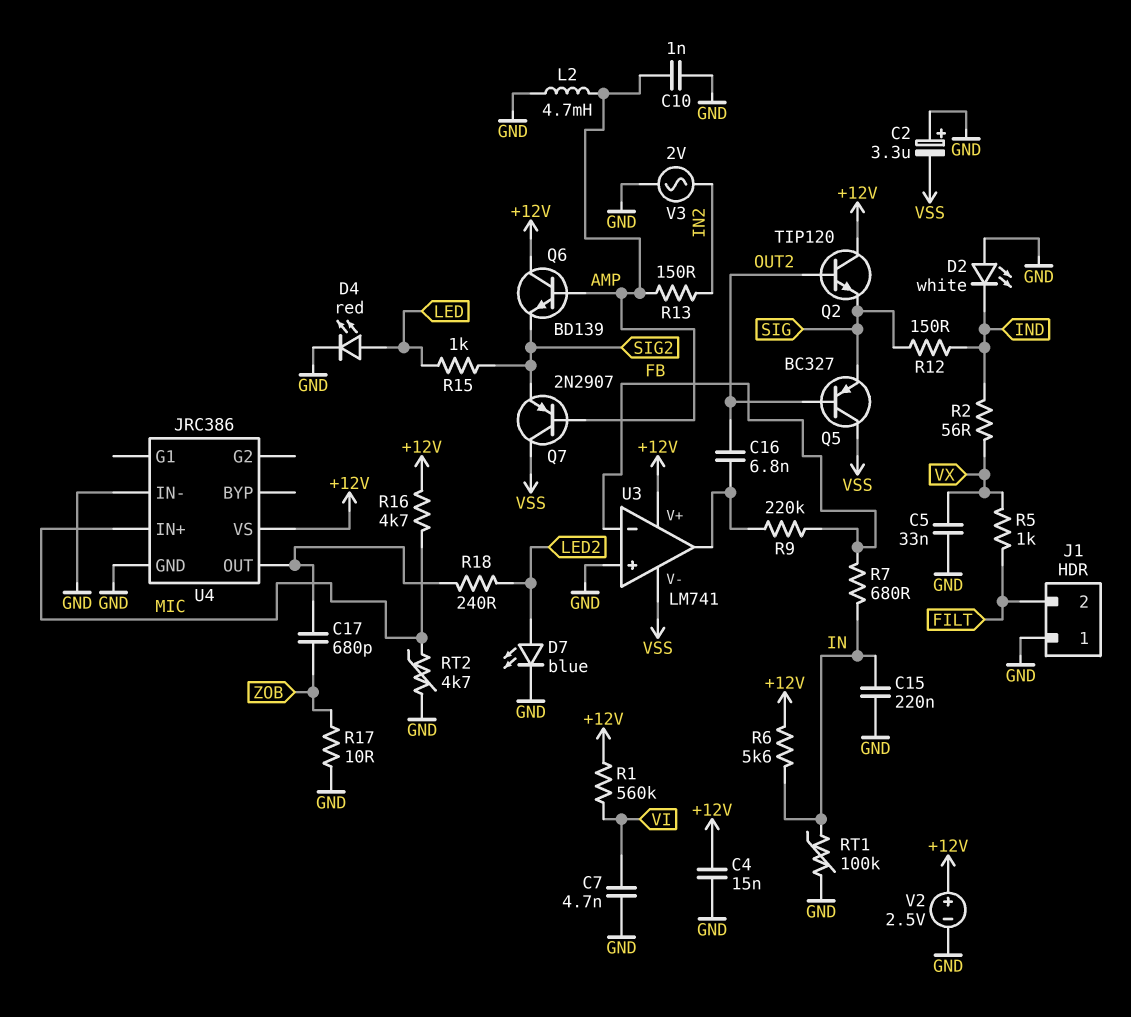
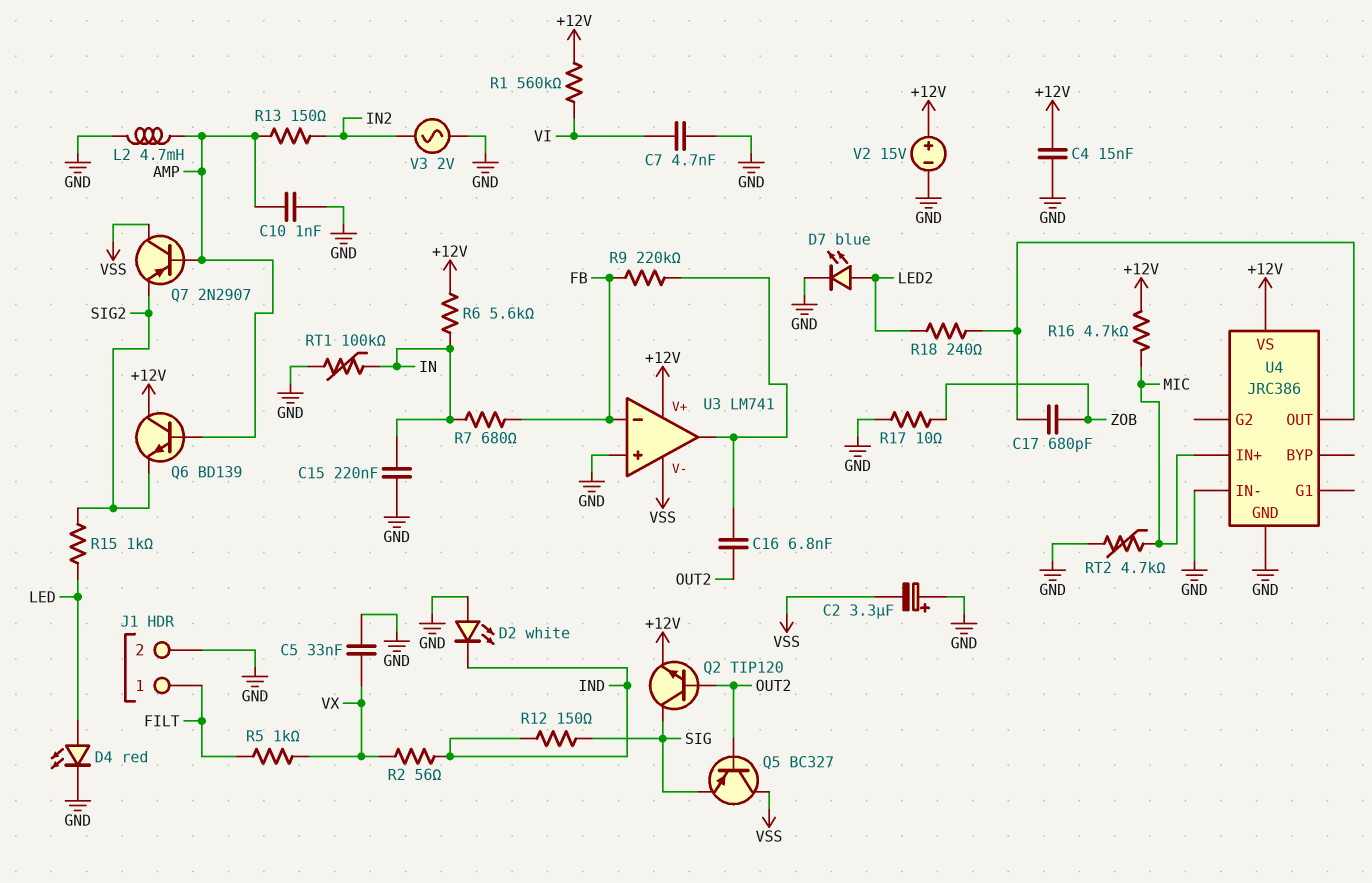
J1 pin 1: GND -> FILT
J1 pin 2: FILT -> GND
Q2: NPN TIP120 (B OUT2, C +12V, E SIG) -> NPN TIP120 (B OUT2, C SIG, E +12V)
V2: 2.5V (plus +12V, minus GND) -> 15V (plus +12V, minus GND)

